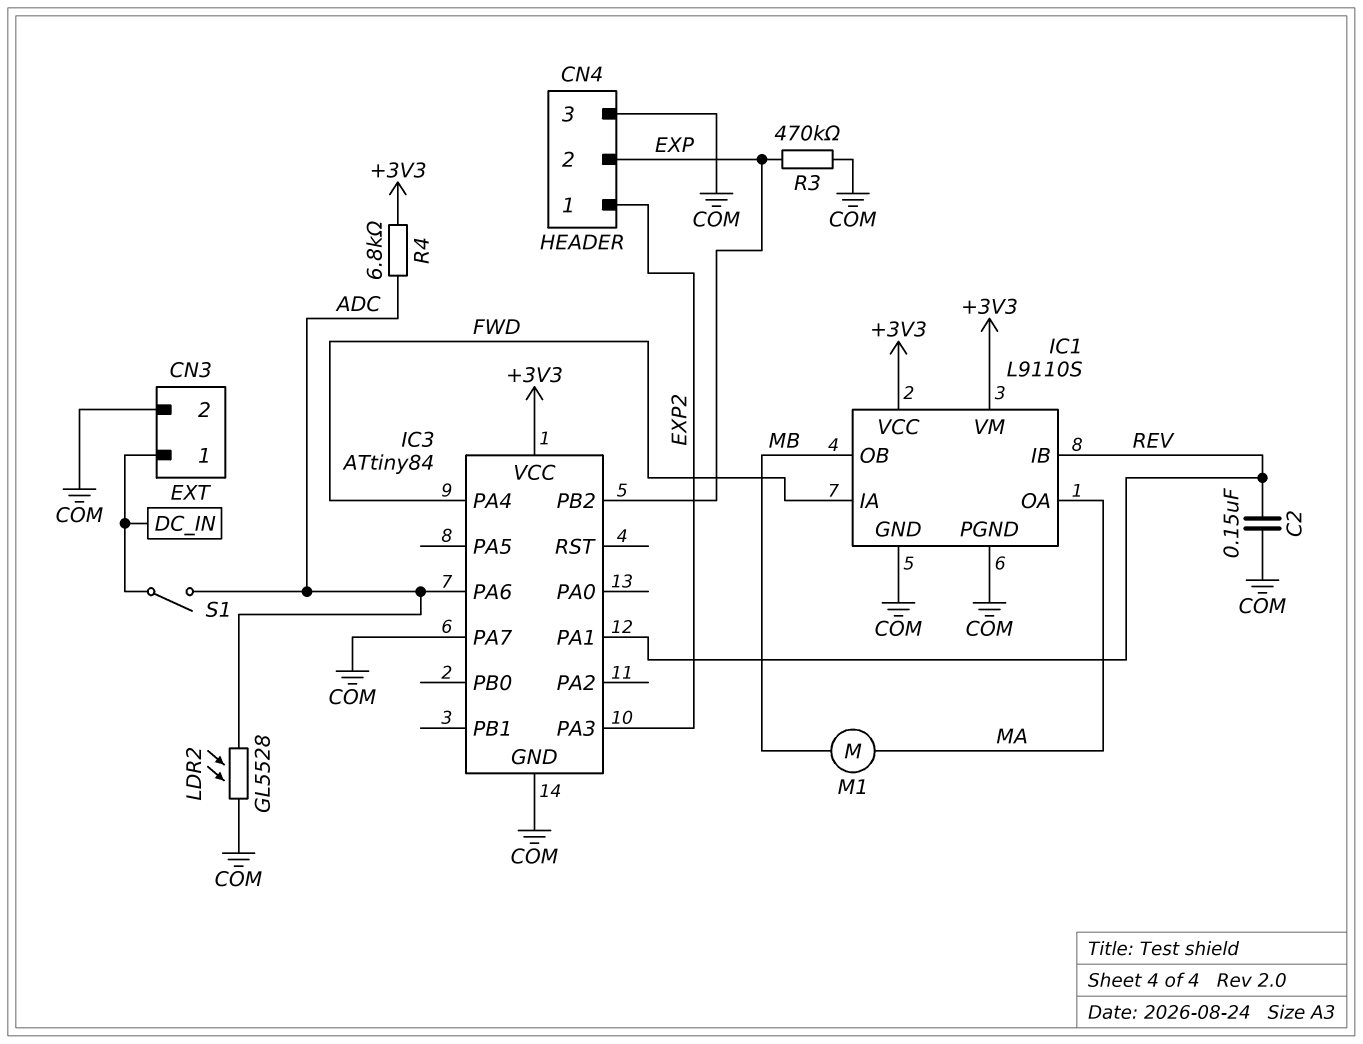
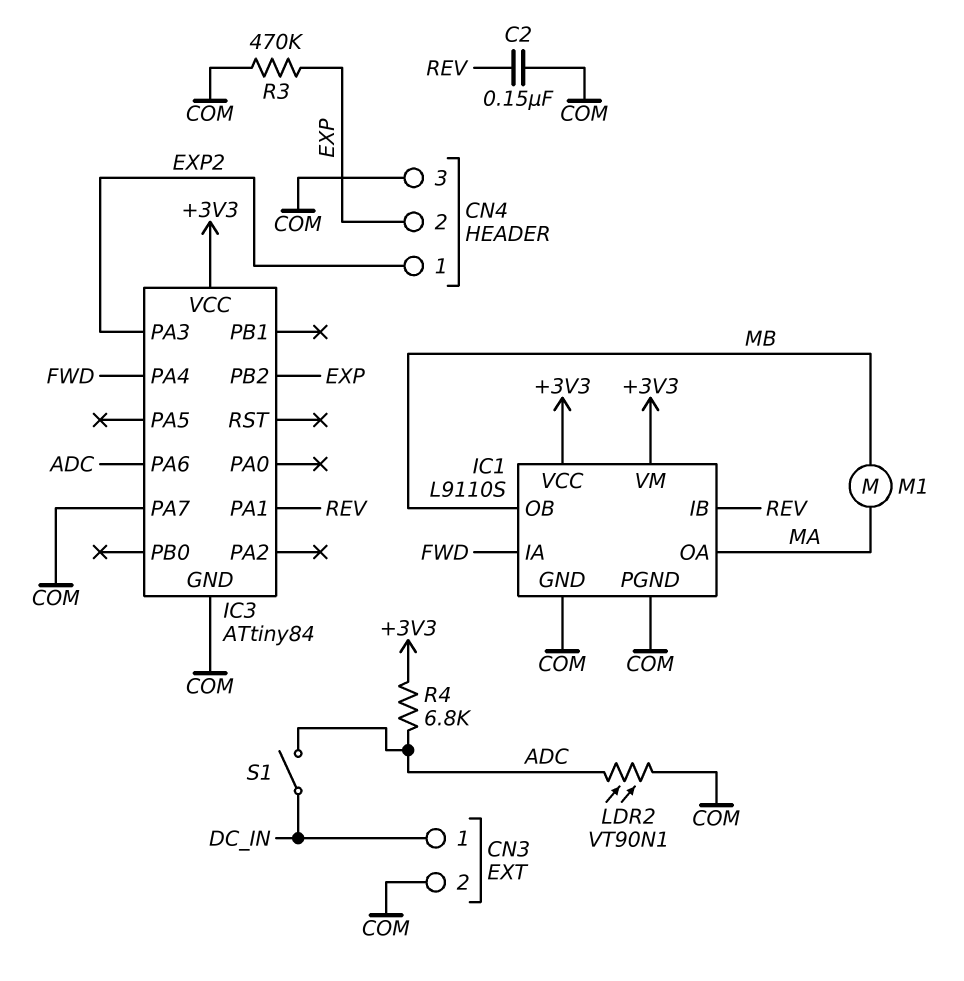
LDR2: GL5528 (ADC, COM) -> VT90N1 (ADC, COM)

